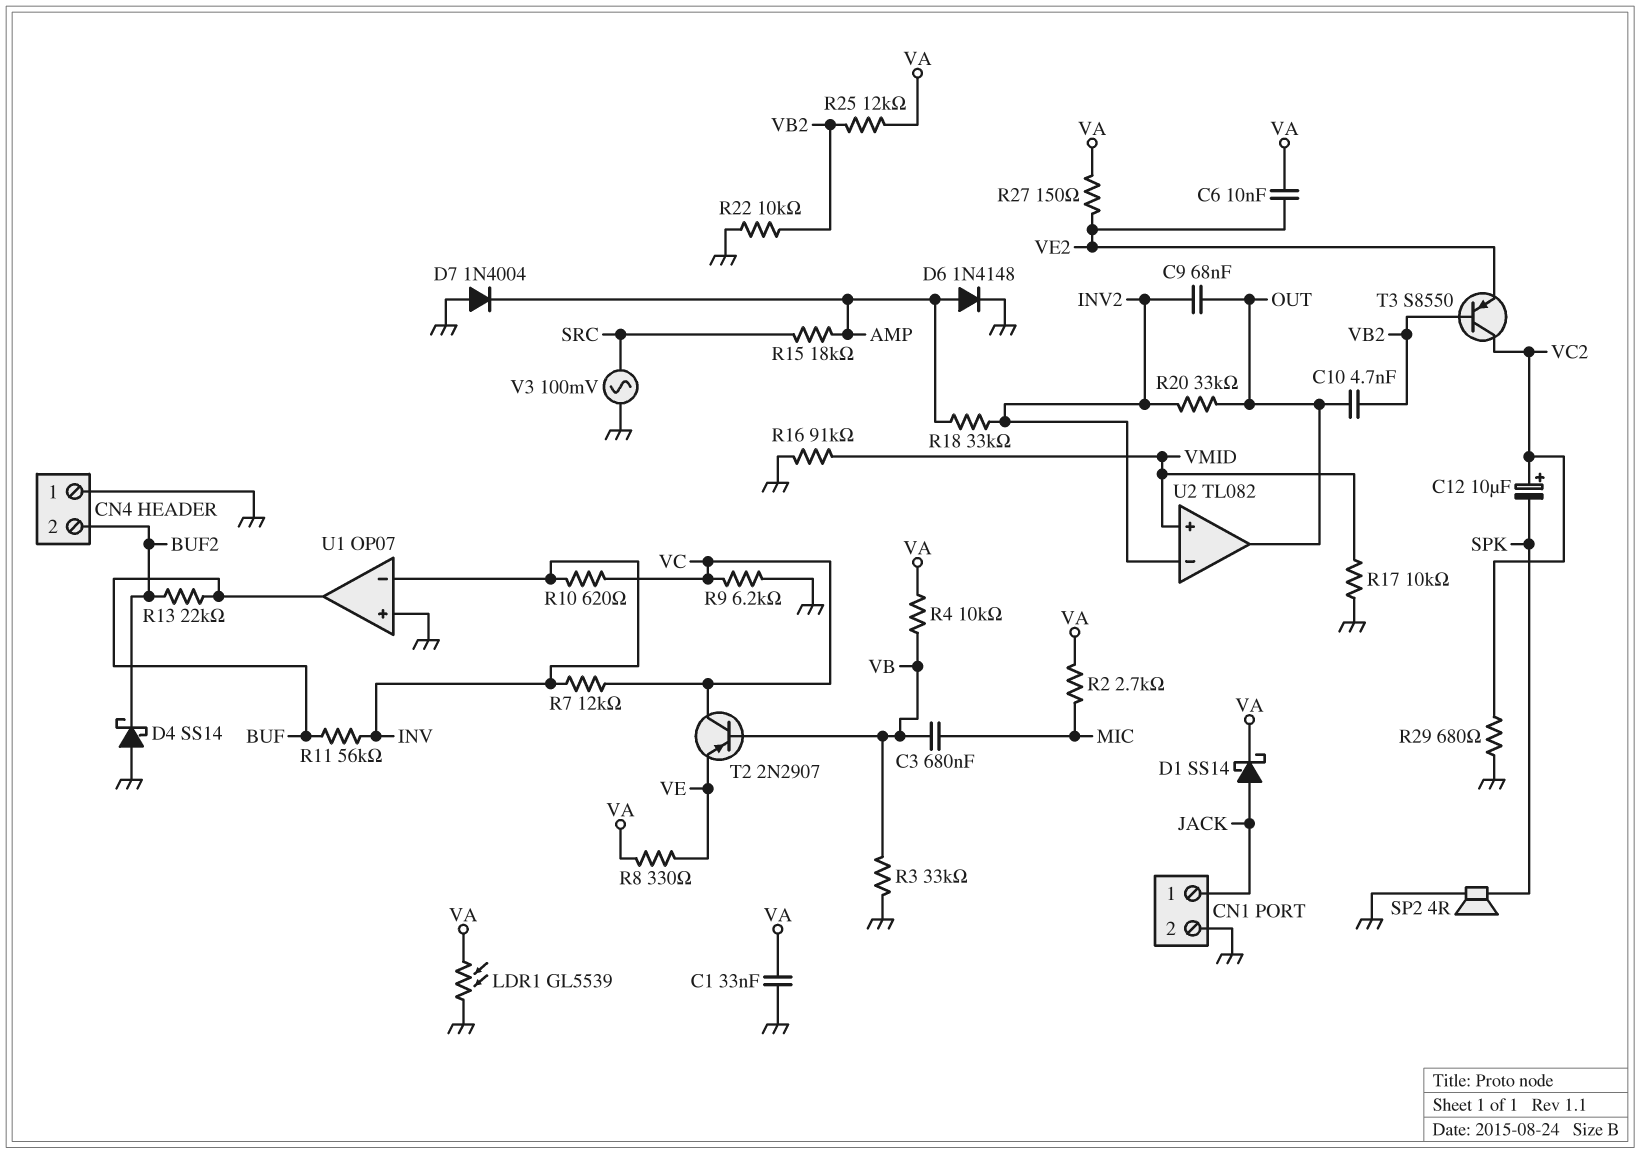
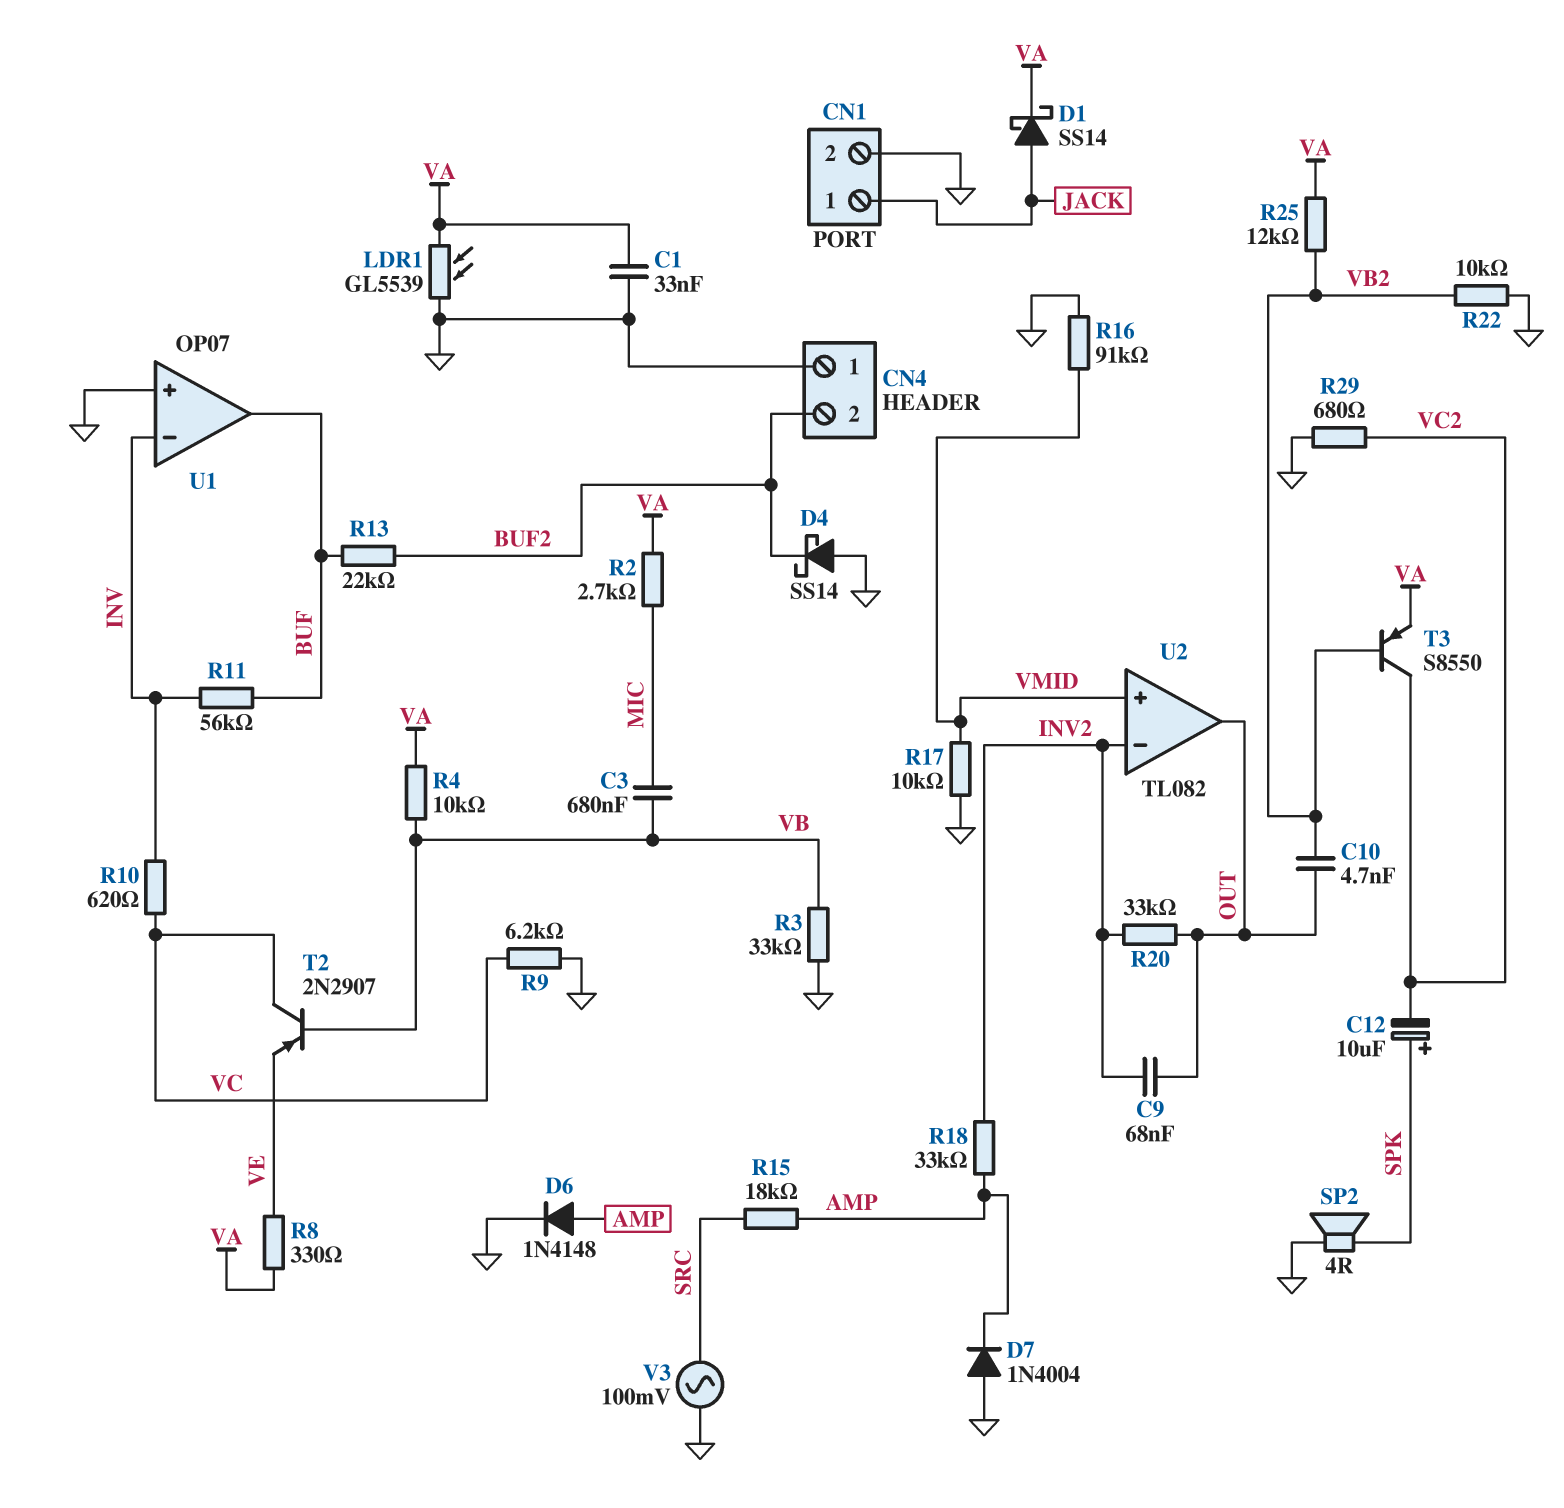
C6: 10nF (VA, VE2) -> none
C12: 10uF (plus VC2, minus SPK) -> 10uF (plus SPK, minus VC2)
R7: 12k (INV, VC) -> none
R27: 150 (VA, VE2) -> none
T3: PNP S8550 (B VB2, C VC2, E VE2) -> PNP S8550 (B VB2, C VC2, E VA)

